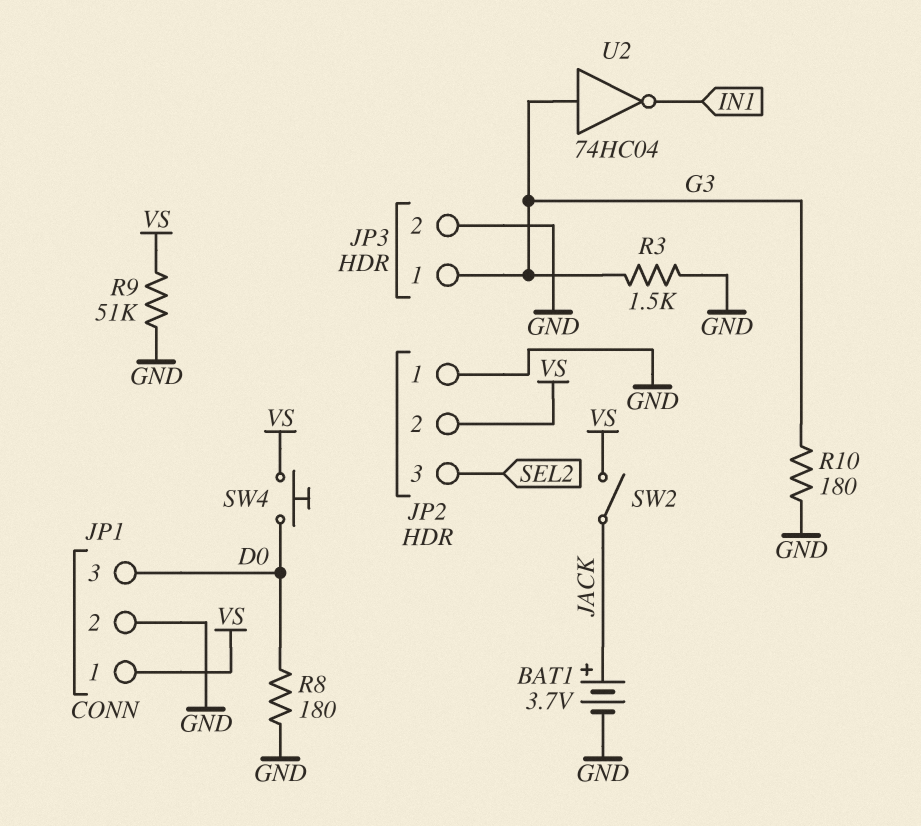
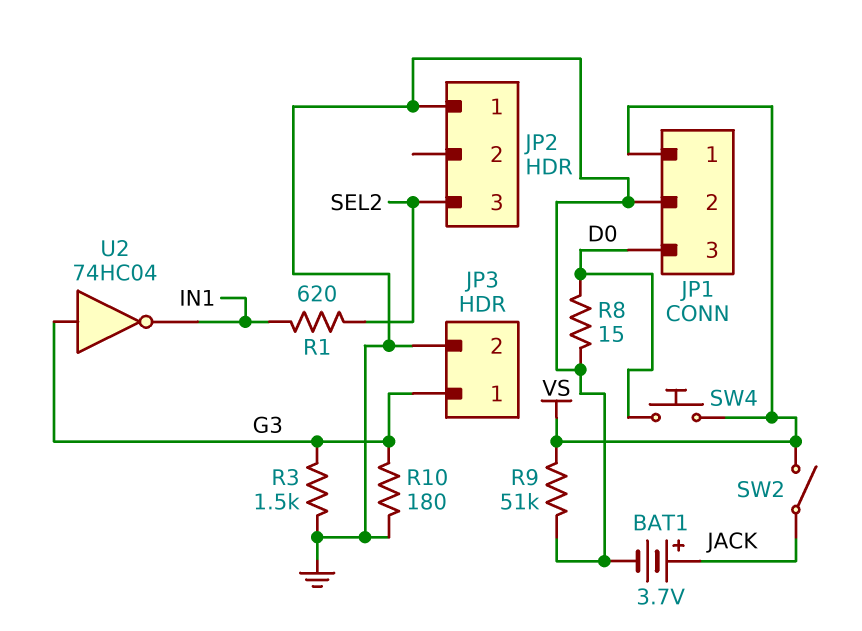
JP2 pin 2: VS -> none
R1: none -> 620 (IN1, SEL2)
R8: 180 (D0, GND) -> 15 (D0, GND)

